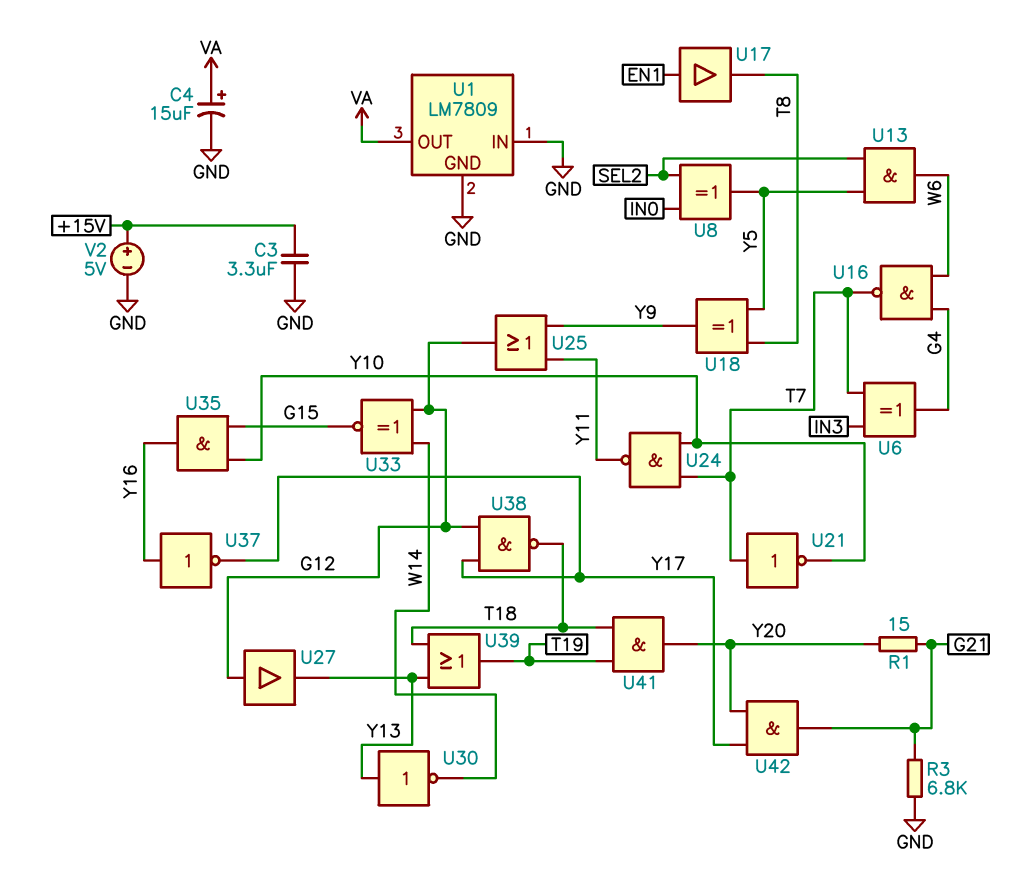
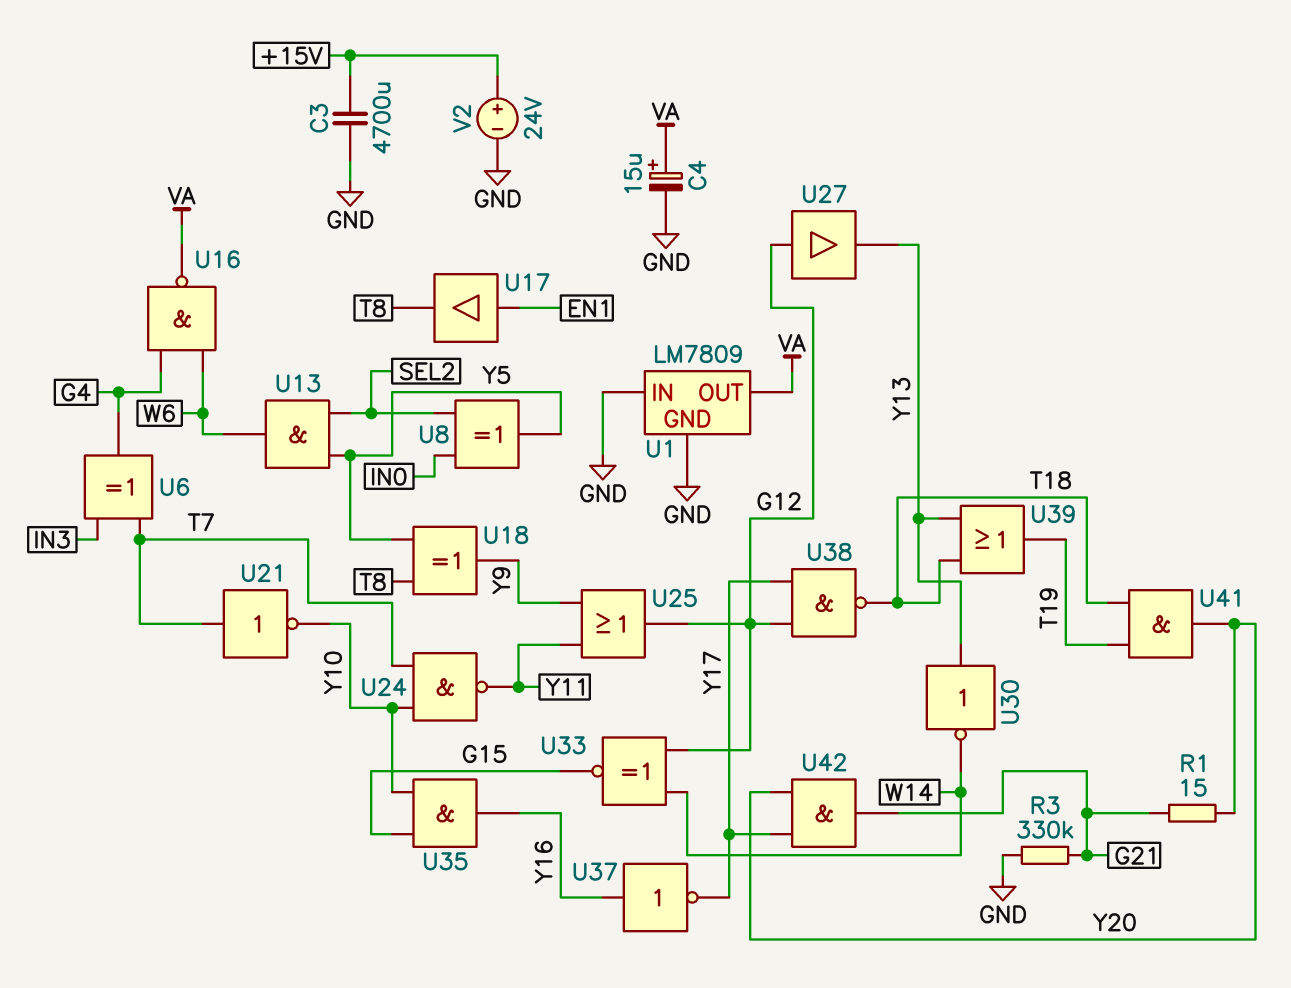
C3: 3.3uF (+15V, GND) -> 4700uF (+15V, GND)
R3: 6.8k (G21, GND) -> 330k (G21, GND)
U16: NAND (in G4, in W6, out T7) -> NAND (in G4, in W6, out VA)
V2: 5V (plus +15V, minus GND) -> 24V (plus +15V, minus GND)

